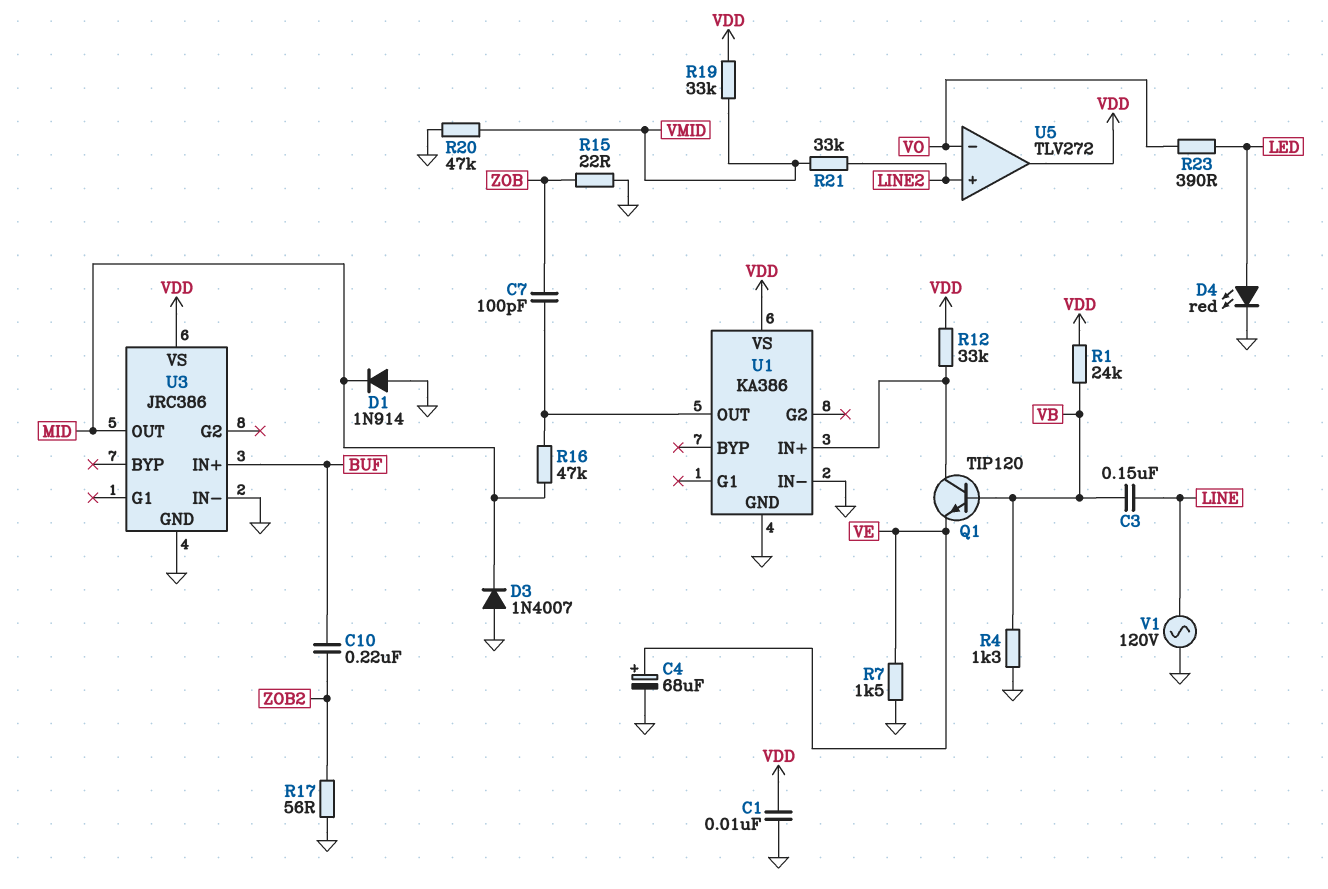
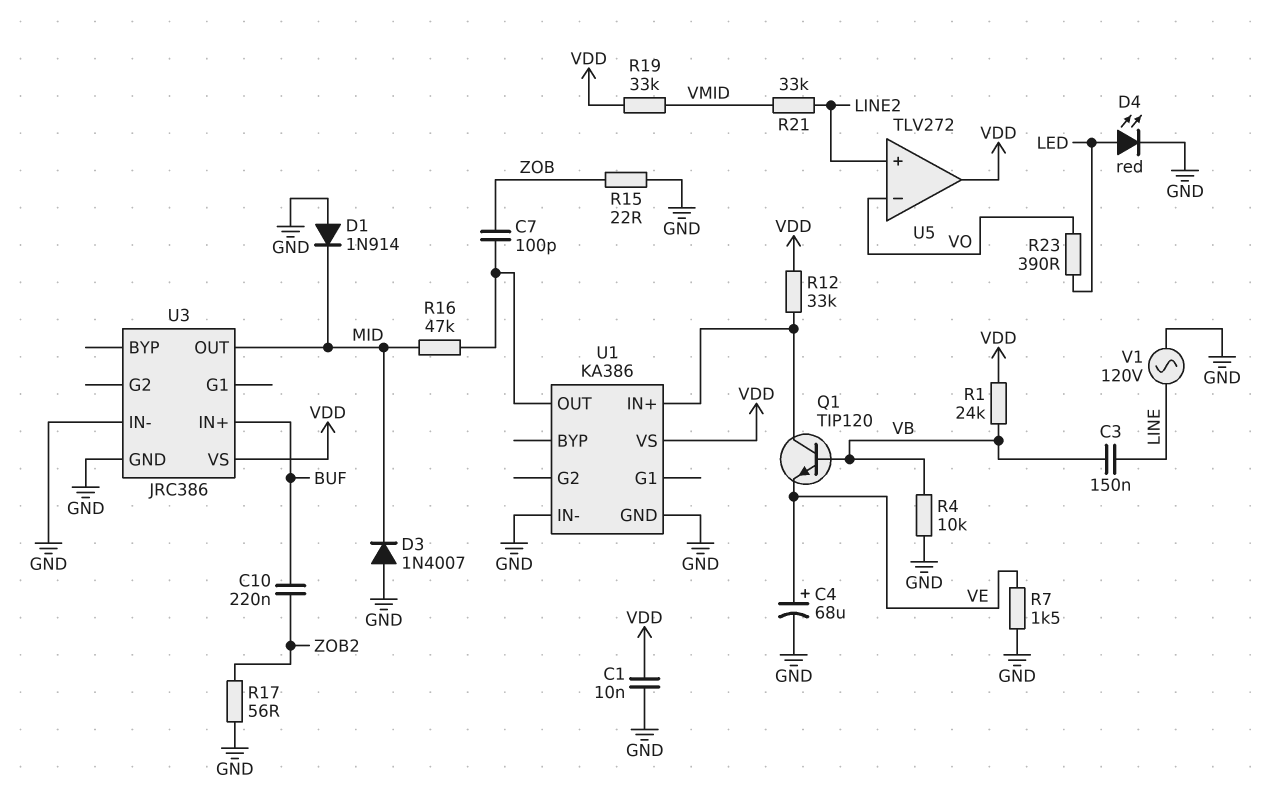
R4: 1.3k (GND, VB) -> 10k (GND, VB)
R20: 47k (GND, VMID) -> none

